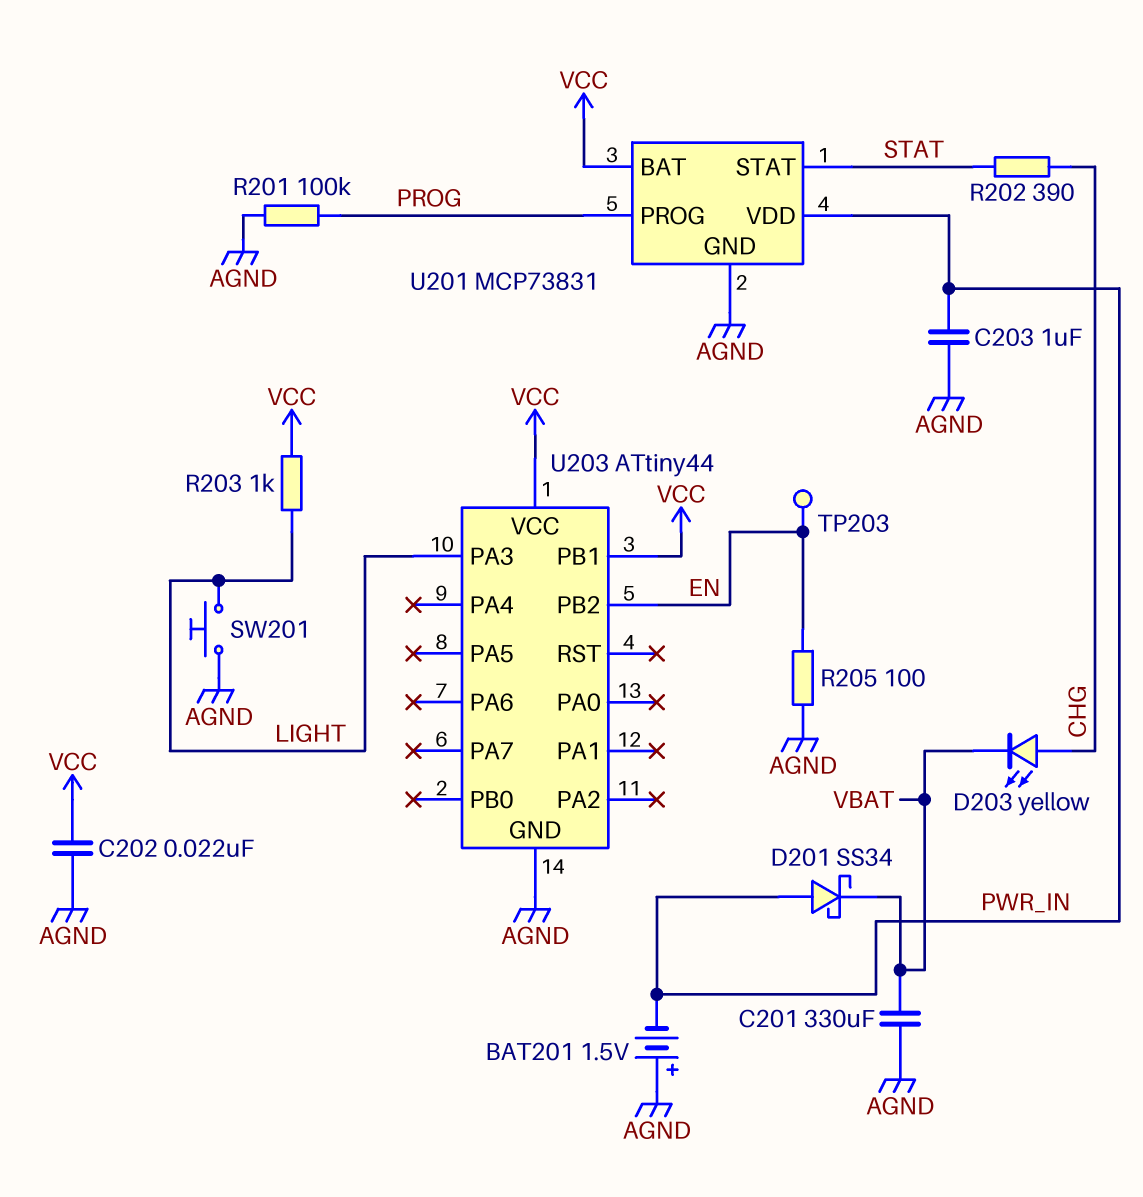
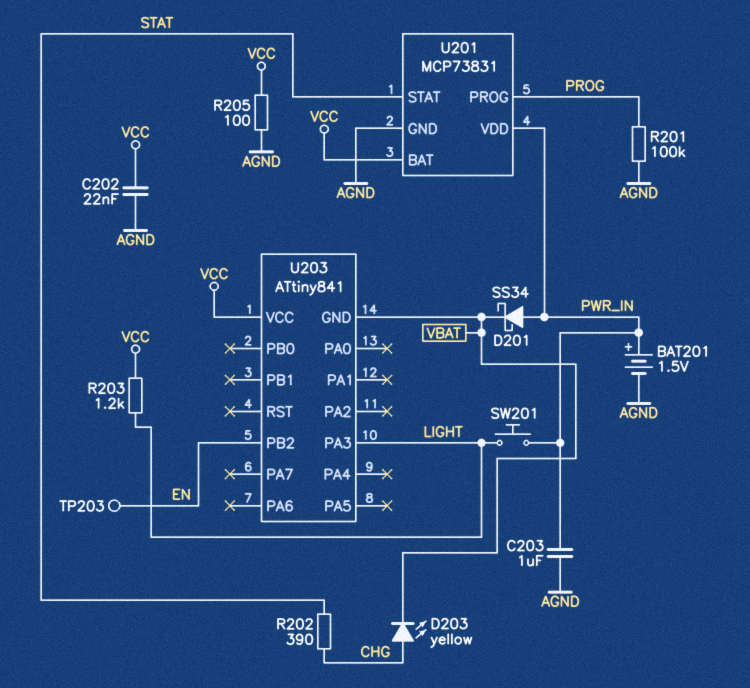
BAT201: 1.5V (plus AGND, minus PWR_IN) -> 1.5V (plus PWR_IN, minus AGND)
C201: 330uF (AGND, VBAT) -> none
R203: 1k (LIGHT, VCC) -> 1.2k (LIGHT, VCC)
R205: 100 (AGND, EN) -> 100 (AGND, VCC)
SW201: button (AGND, LIGHT) -> button (LIGHT, PWR_IN)
U203: ATtiny44 -> ATtiny841
U203 pin GND: AGND -> VBAT
U203 pin PB1: VCC -> none

